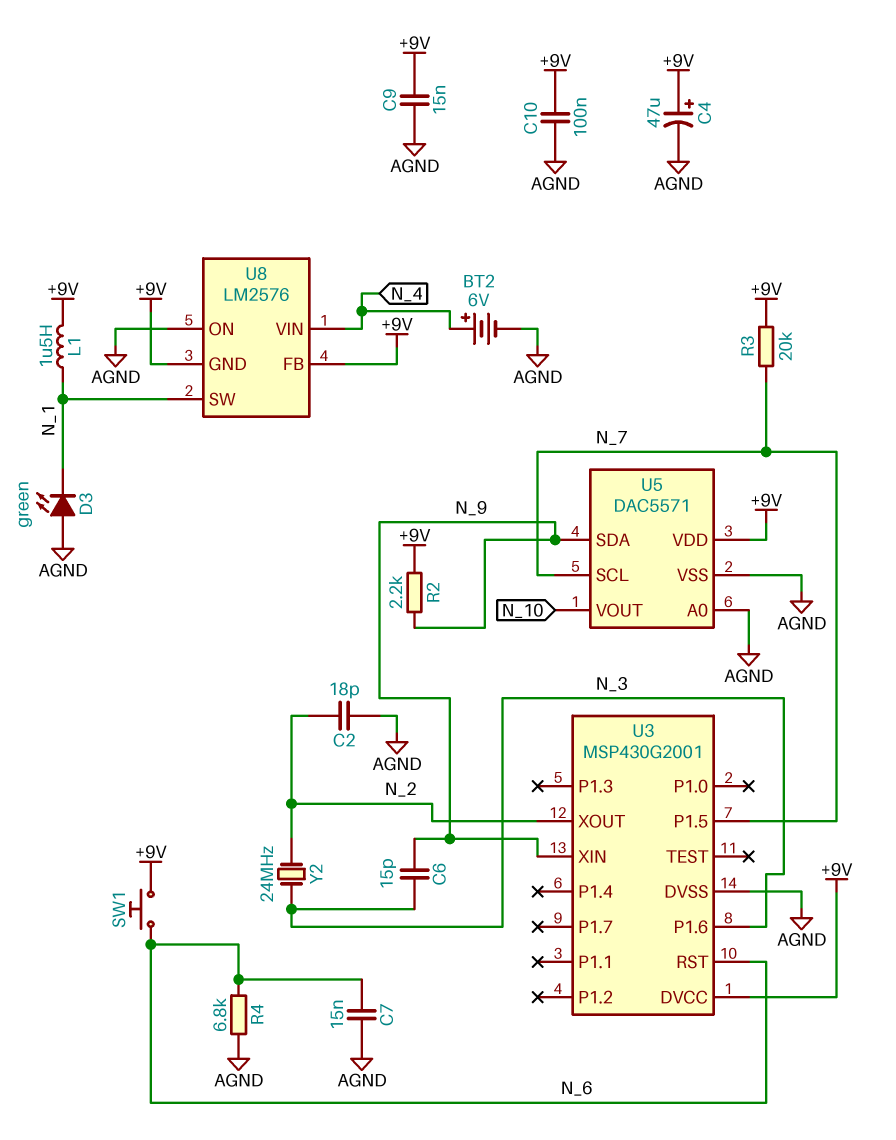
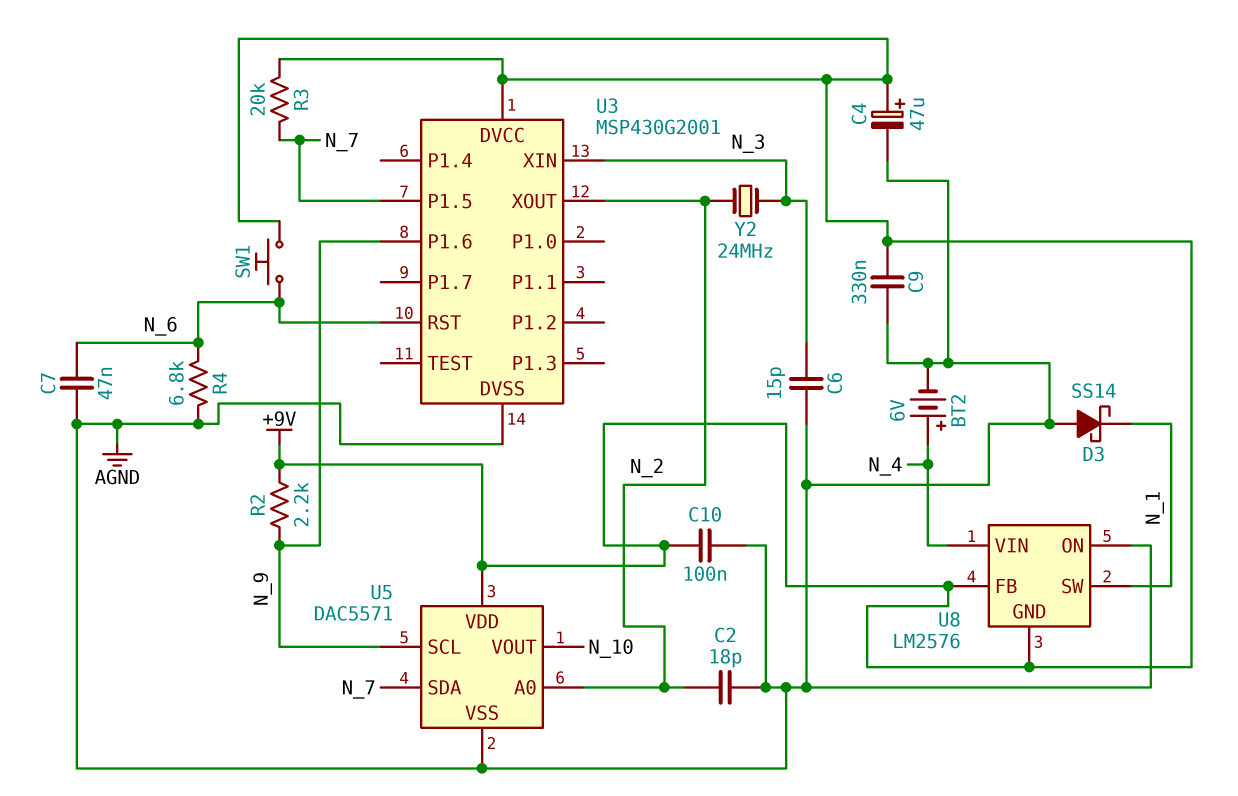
C6: 15pF (N_3, N_9) -> 15pF (AGND, N_3)
C7: 15nF (AGND, N_6) -> 47nF (AGND, N_6)
C9: 15nF (+9V, AGND) -> 330nF (+9V, AGND)
D3: LED green (A AGND, K N_1) -> schottky SS14 (A AGND, K N_1)
L1: 1.5uH (+9V, N_1) -> none
U3 pin P1.6: N_3 -> N_9
U3 pin XIN: N_9 -> N_3
U5 pin A0: AGND -> N_2
U5 pin SCL: N_7 -> N_9
U5 pin SDA: N_9 -> N_7

